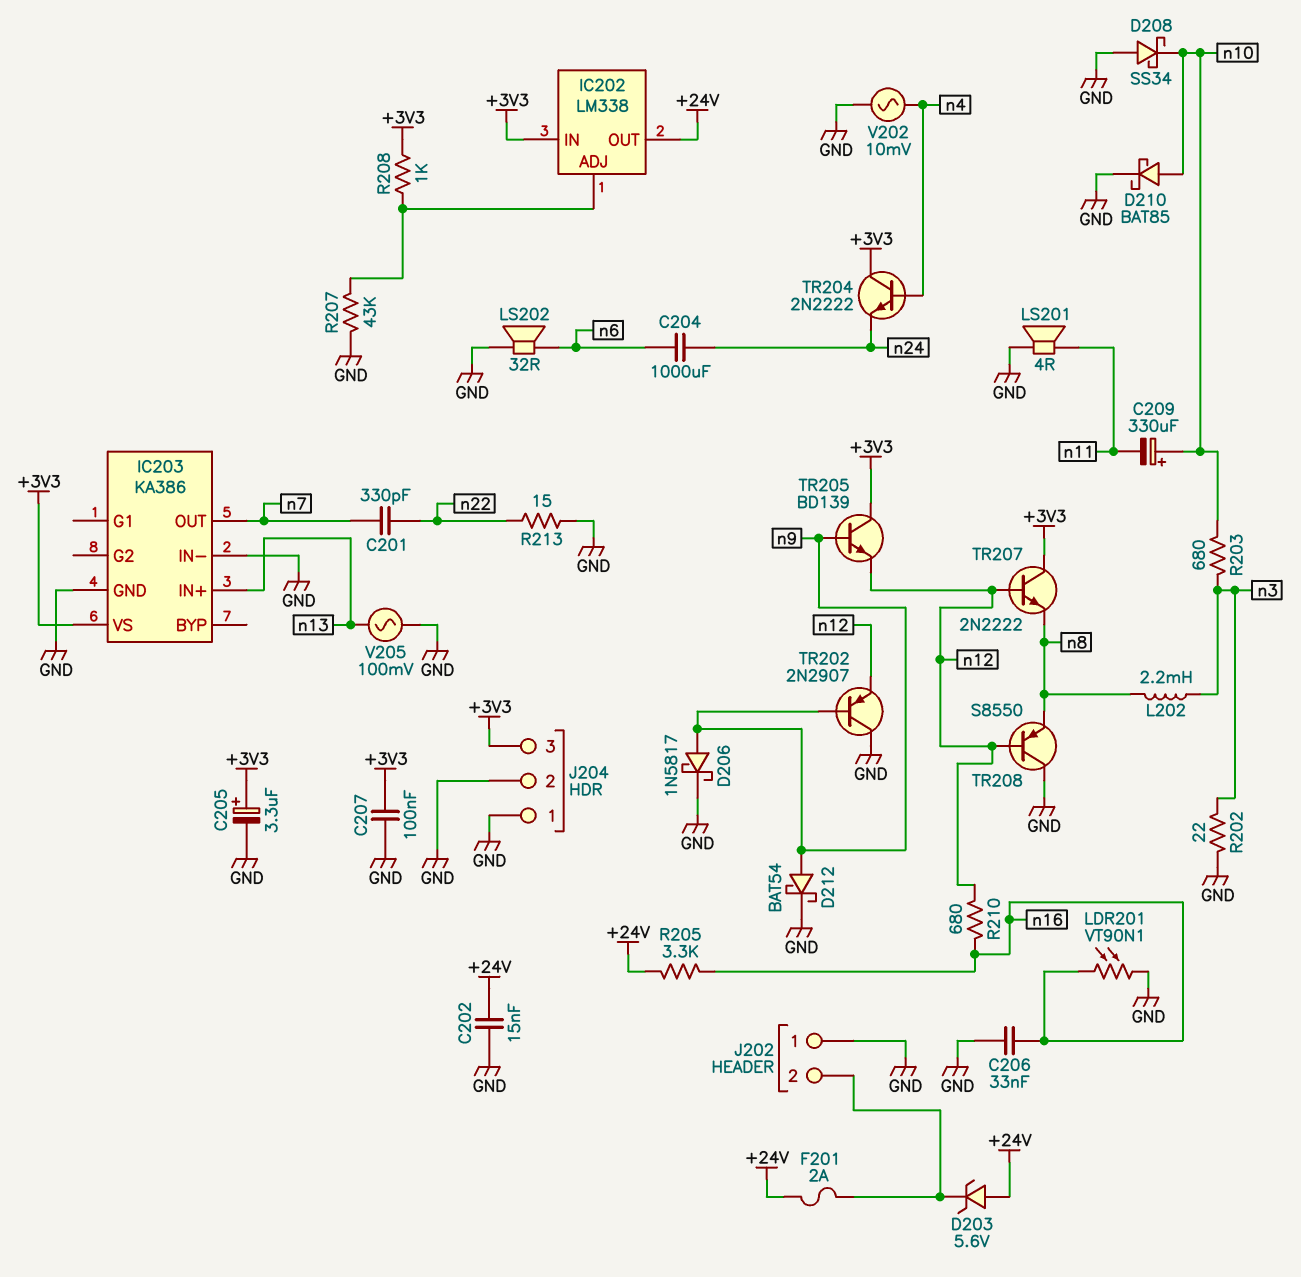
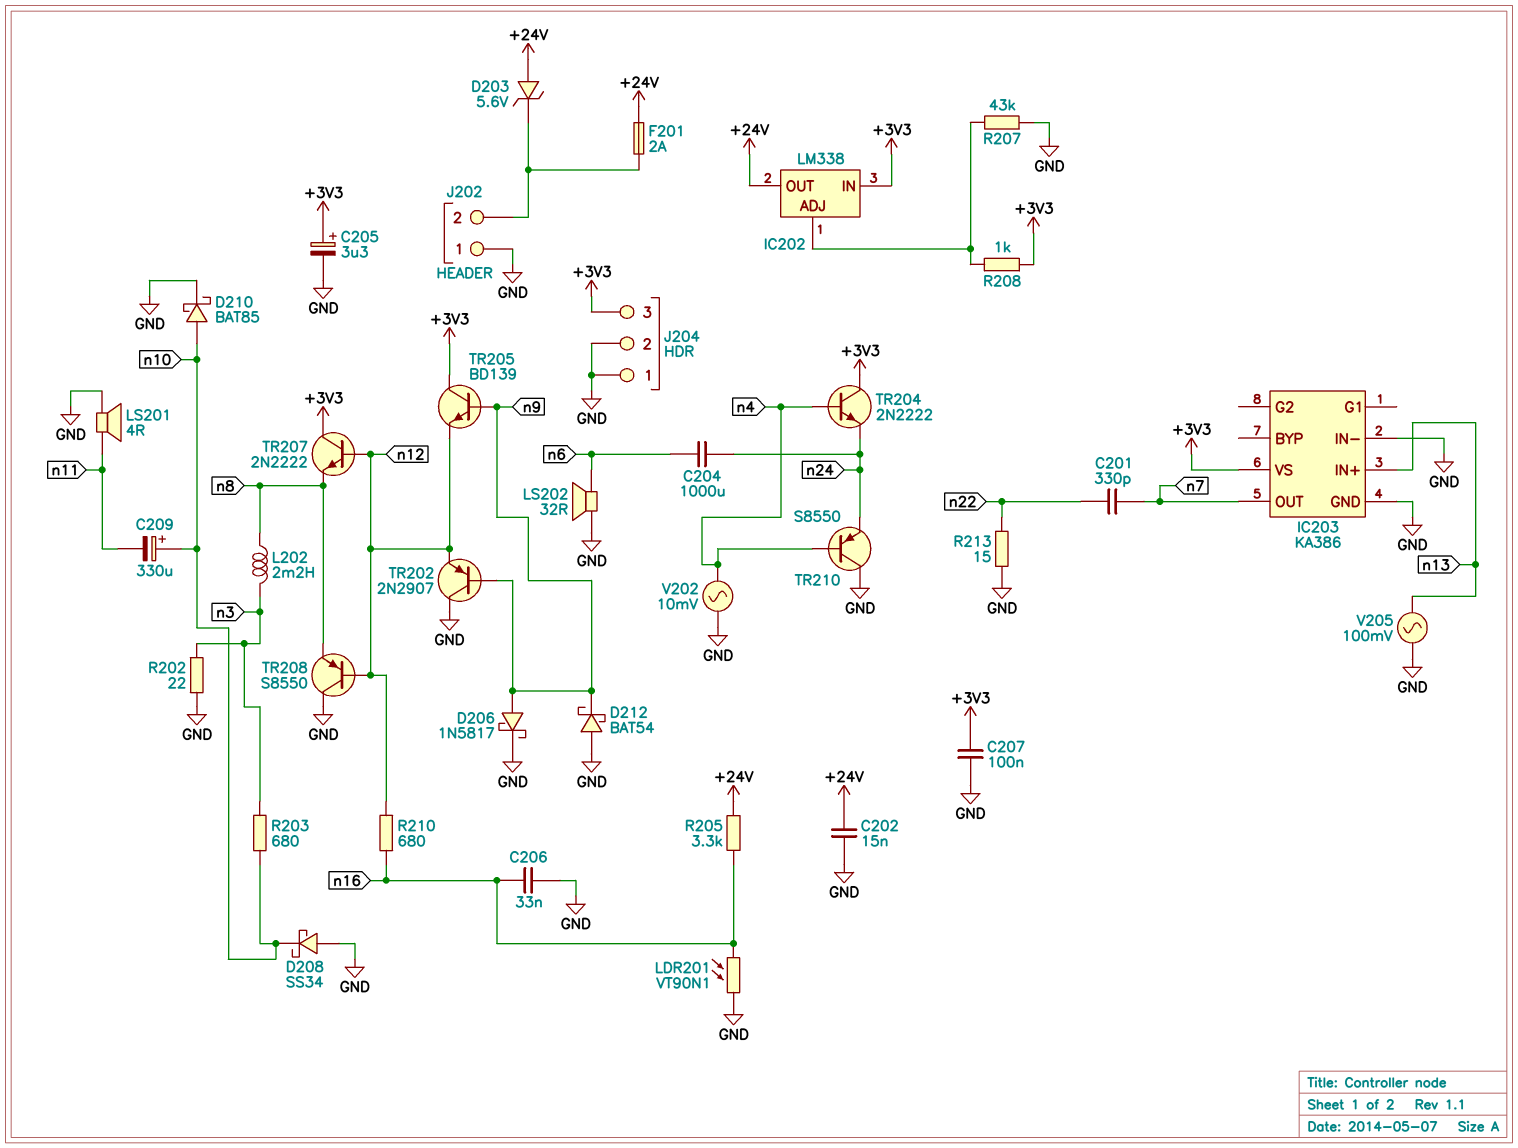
D212: schottky BAT54 (A n9, K GND) -> schottky BAT54 (A GND, K n9)
TR210: none -> PNP S8550 (B n4, C GND, E n24)

